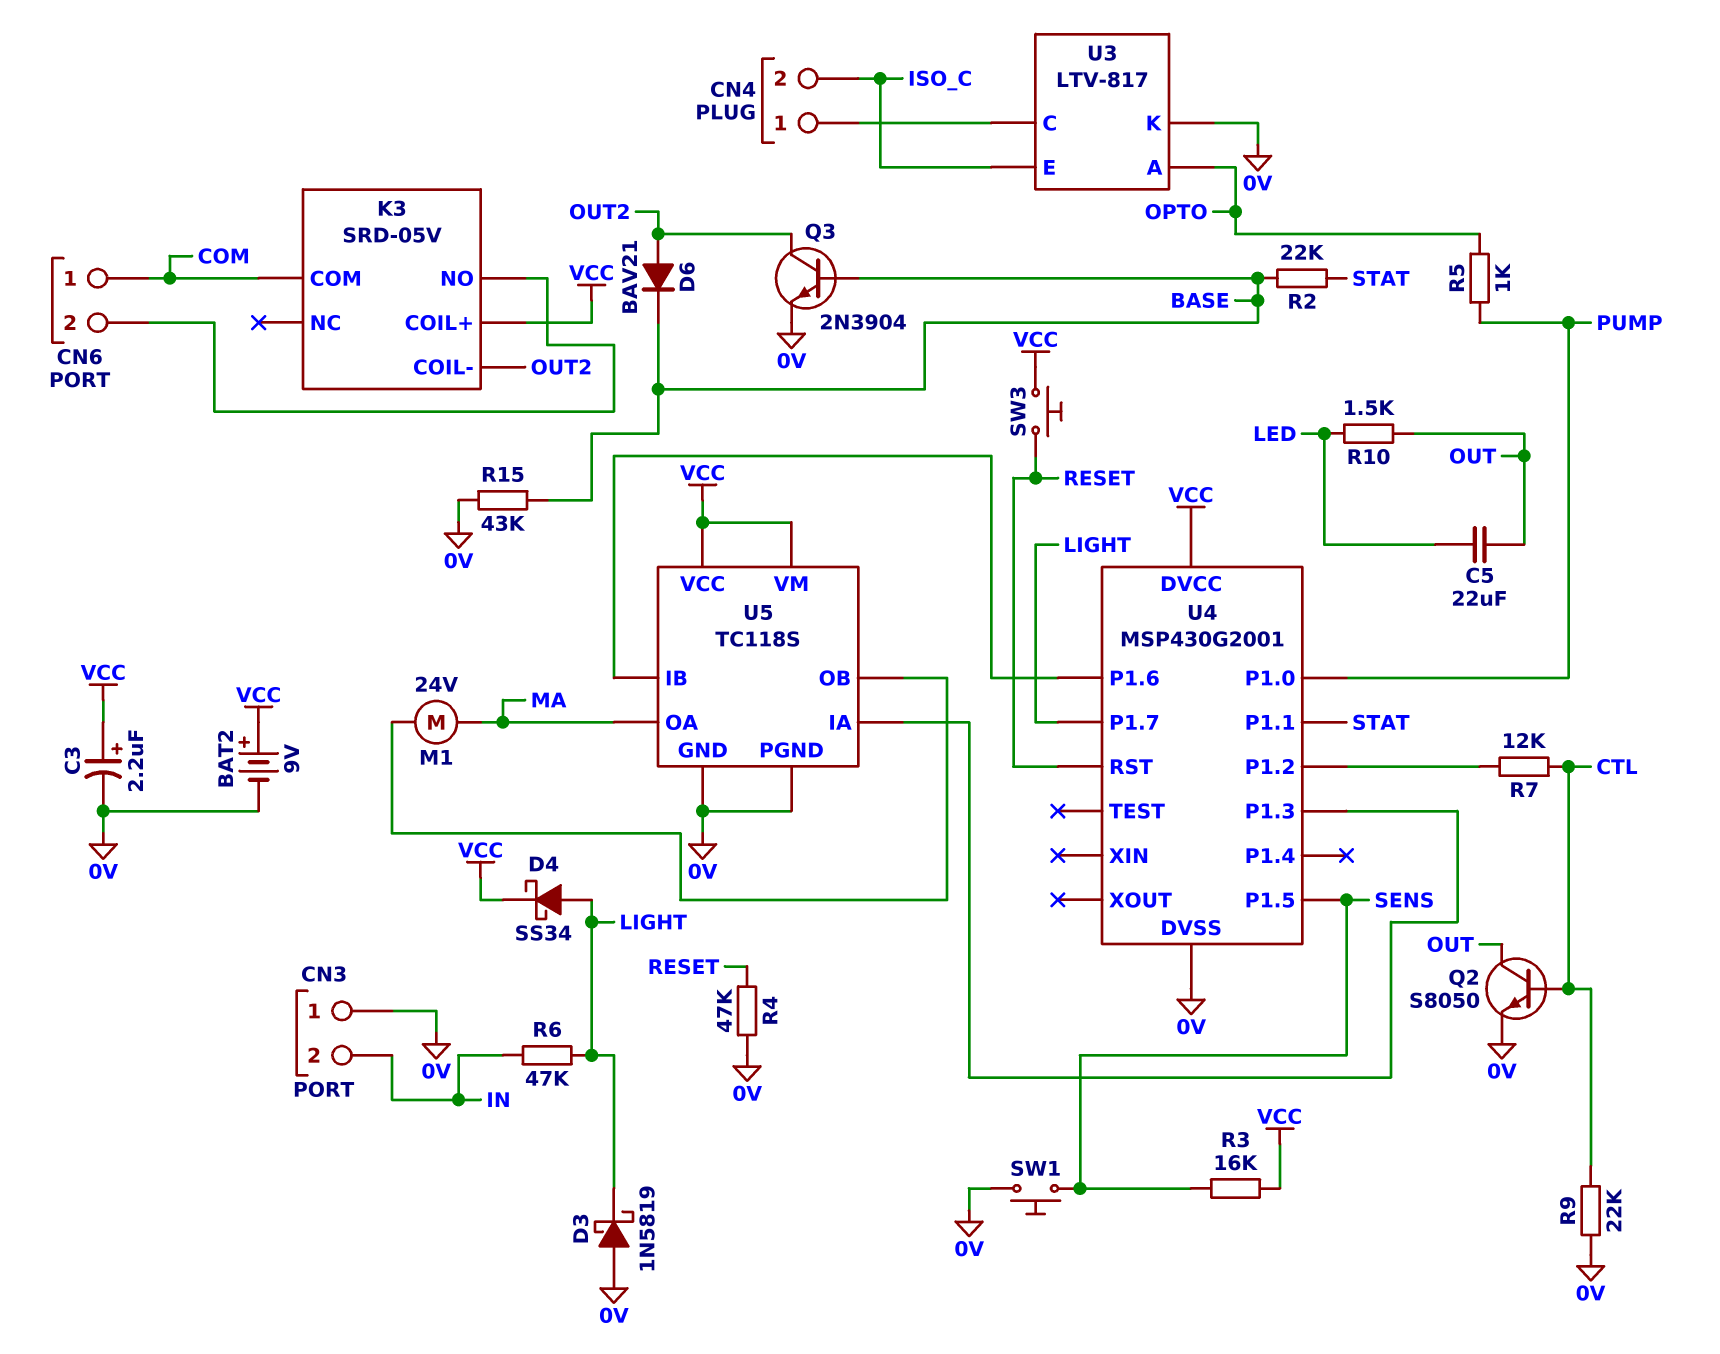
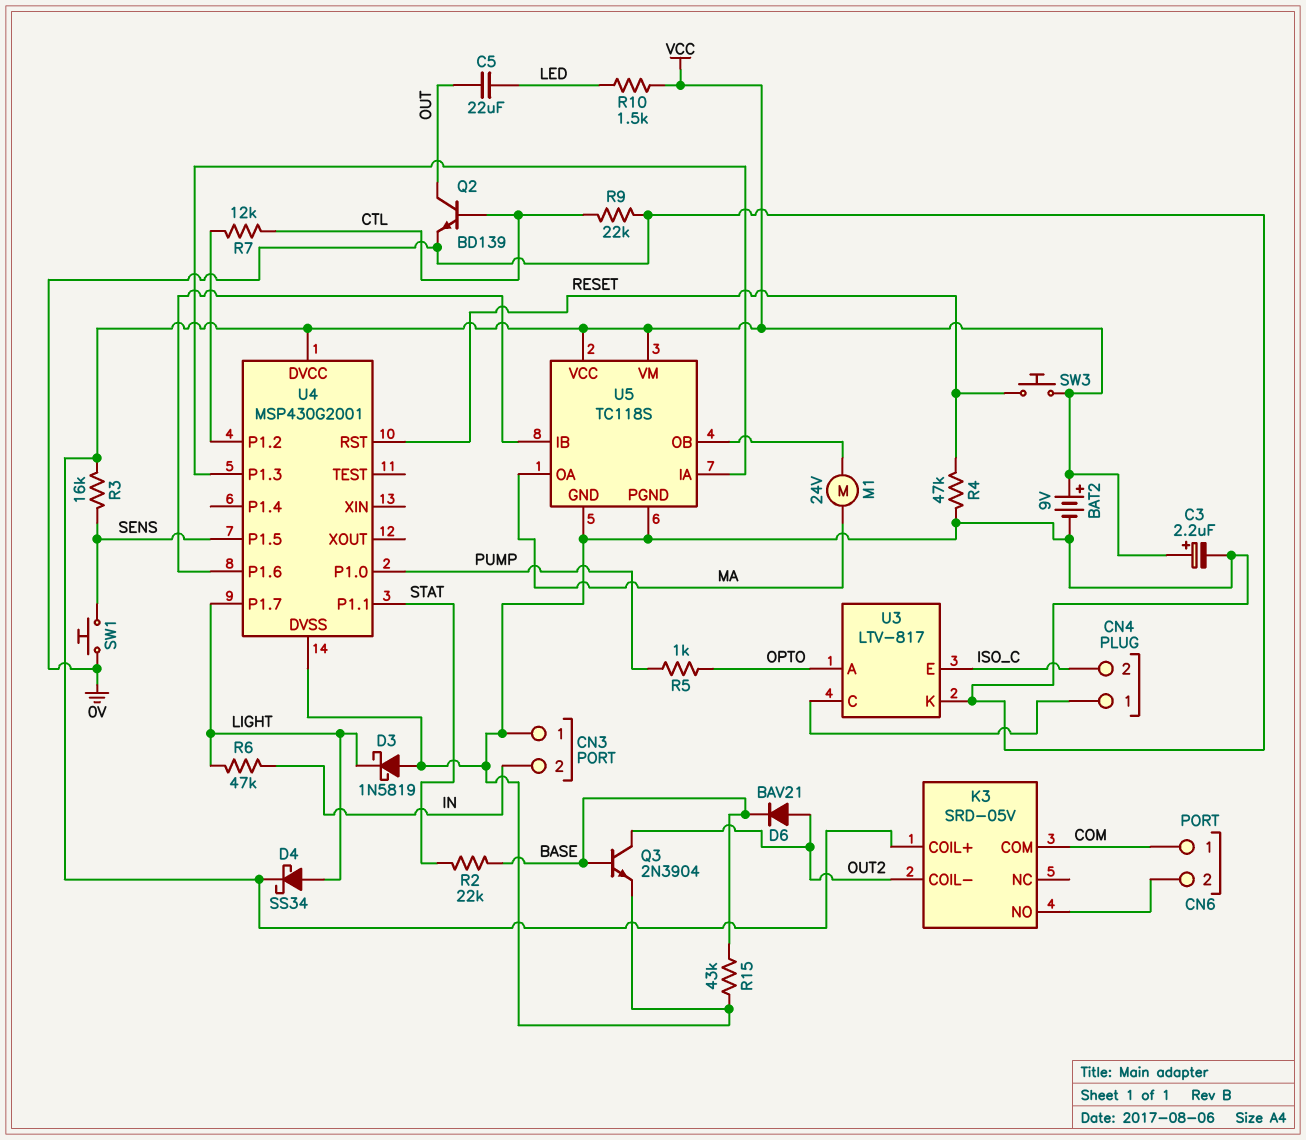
Q2: NPN S8050 (B CTL, C OUT, E 0V) -> NPN BD139 (B CTL, C OUT, E 0V)
R10: 1.5k (LED, OUT) -> 1.5k (LED, VCC)

